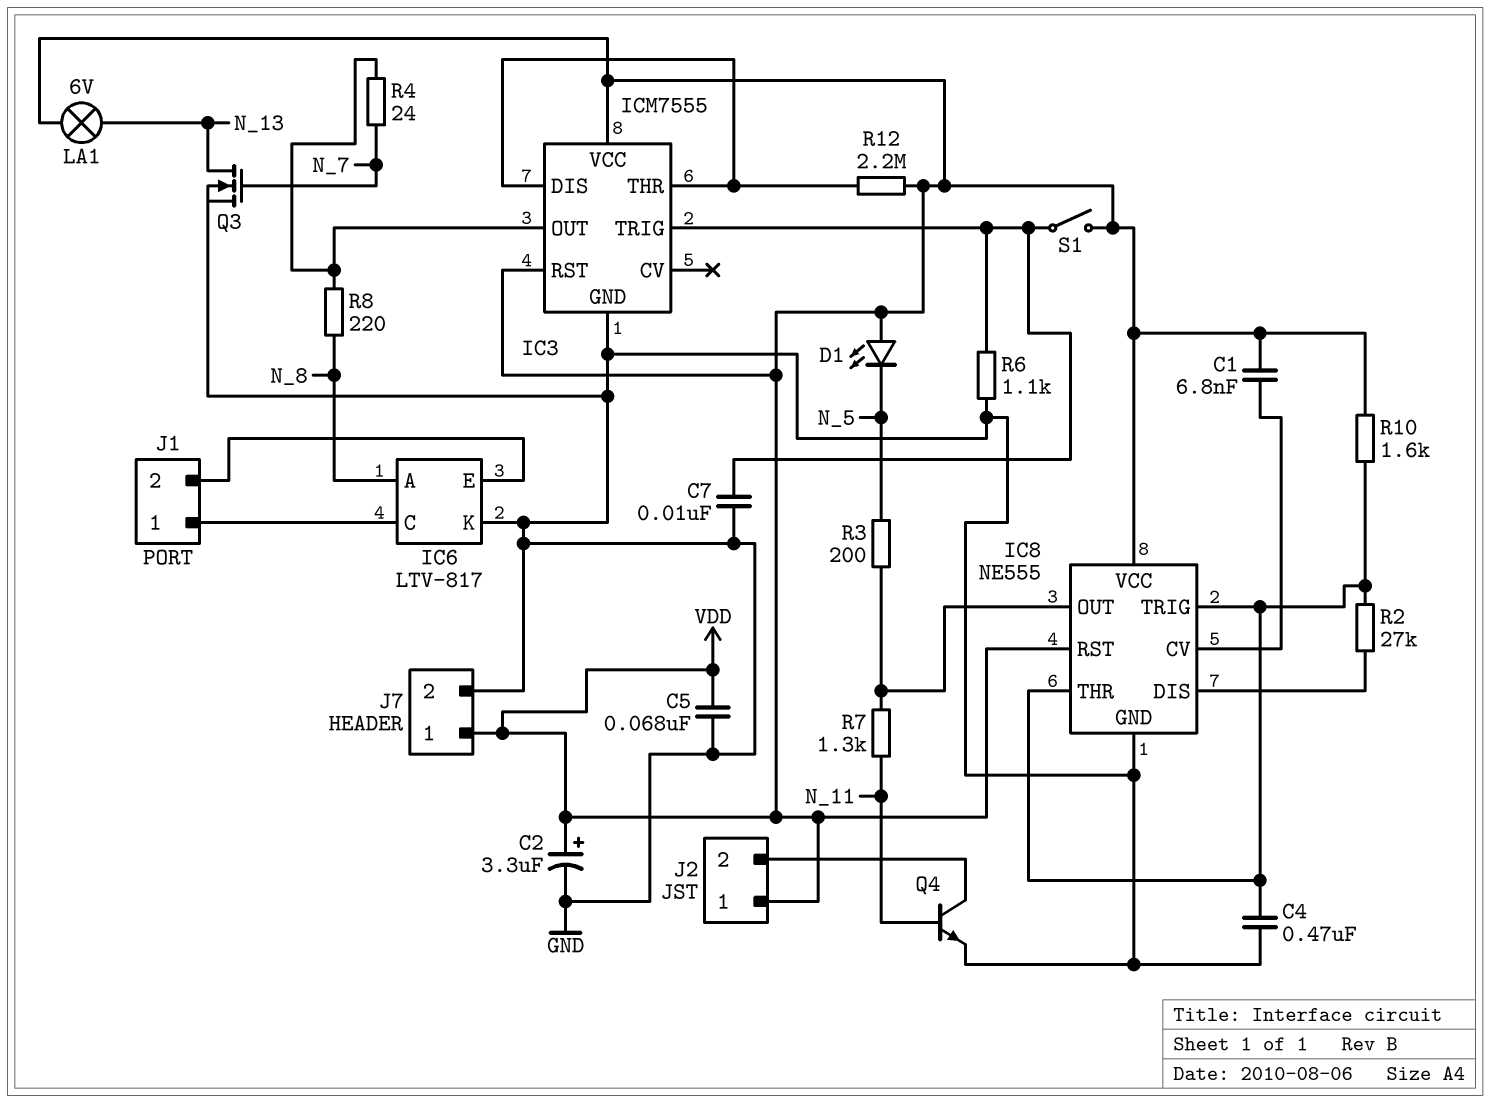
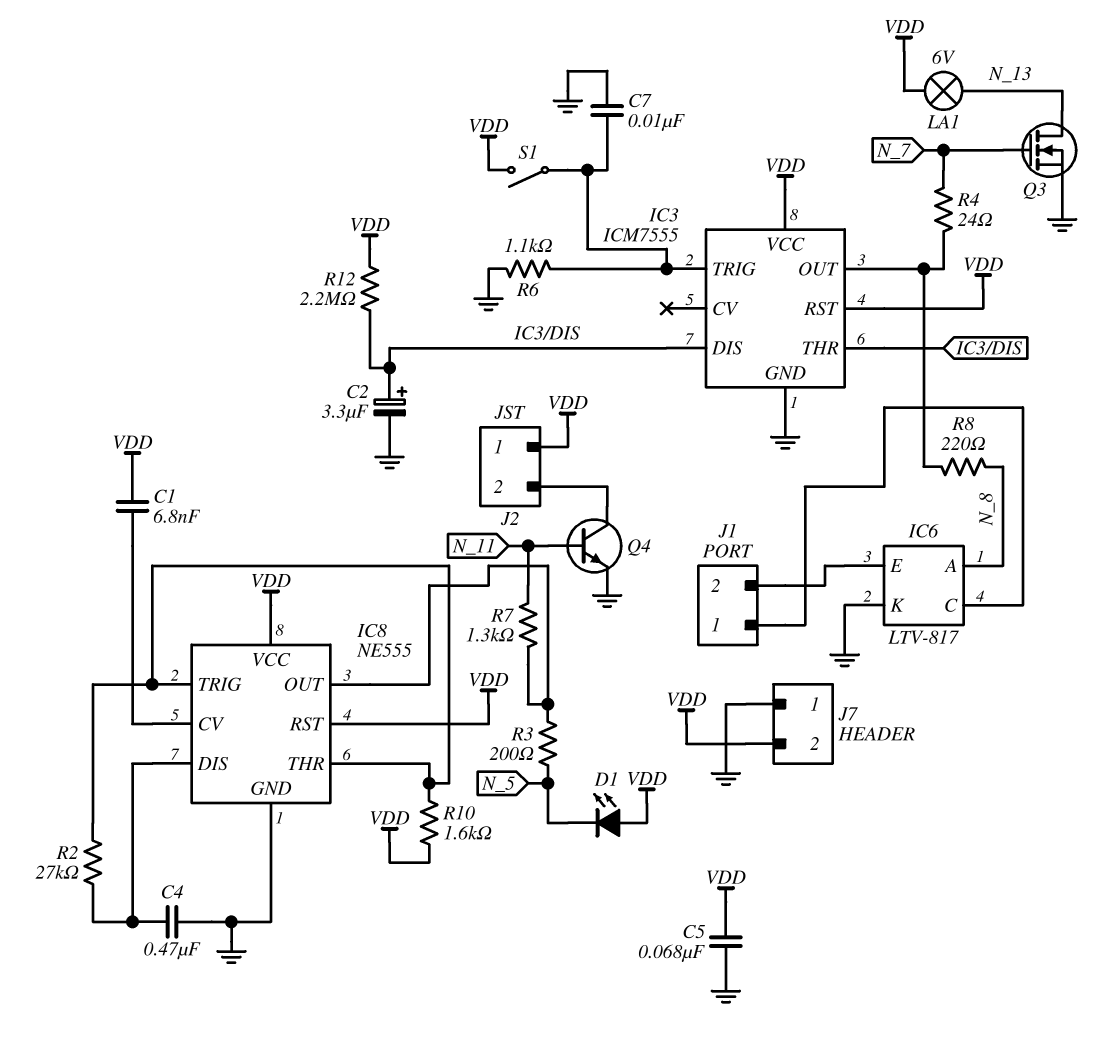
C2: 3.3uF (plus VDD, minus GND) -> 3.3uF (plus IC3/DIS, minus GND)
C4: 470nF (GND, IC8/THR) -> 470nF (GND, IC8/DIS)
J7 pin 1: VDD -> GND
J7 pin 2: GND -> VDD

